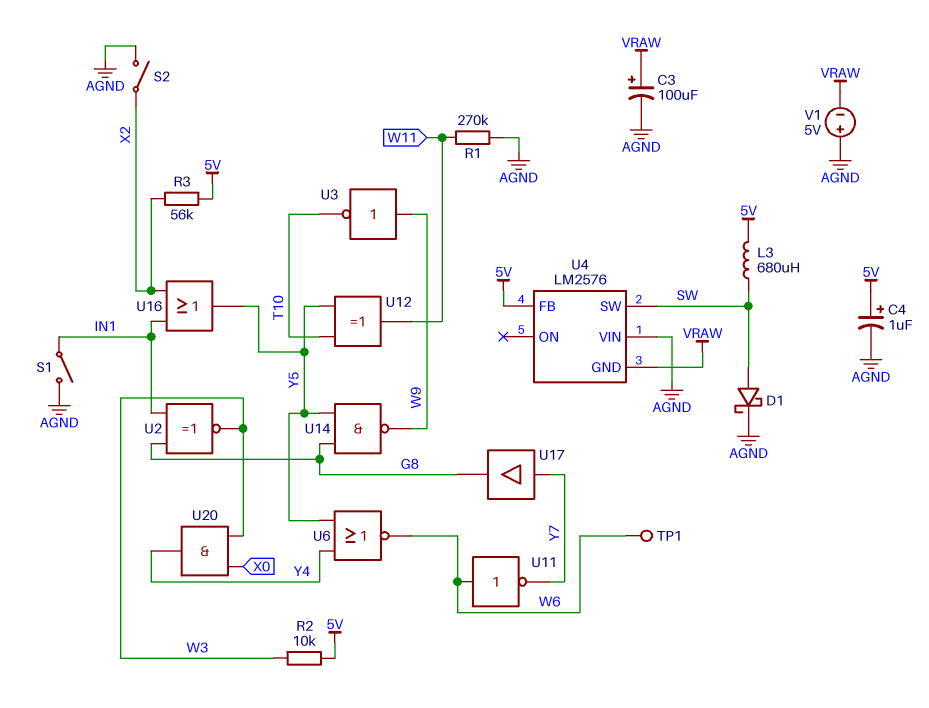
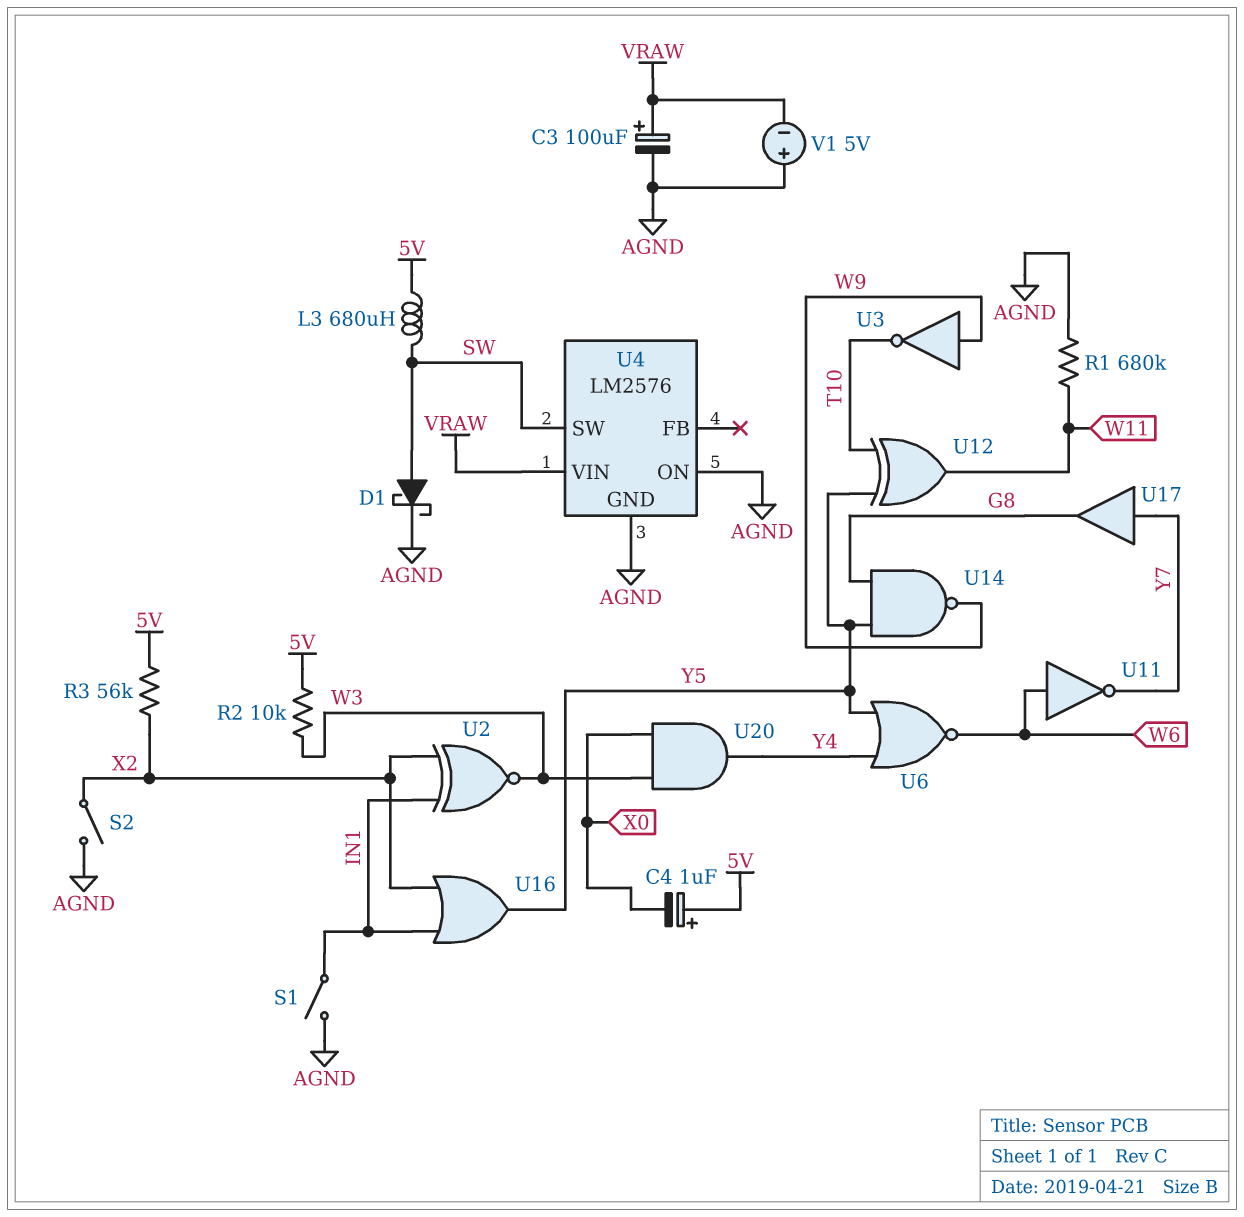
C4: 1uF (plus 5V, minus AGND) -> 1uF (plus 5V, minus X0)
R1: 270k (AGND, W11) -> 680k (AGND, W11)
TP1: test point (W6) -> none
U2: XNOR (in G8, in IN1, out W3) -> XNOR (in IN1, in X2, out W3)
U4 pin FB: 5V -> none
U4 pin GND: VRAW -> AGND
U4 pin ON: none -> AGND
U4 pin VIN: AGND -> VRAW

